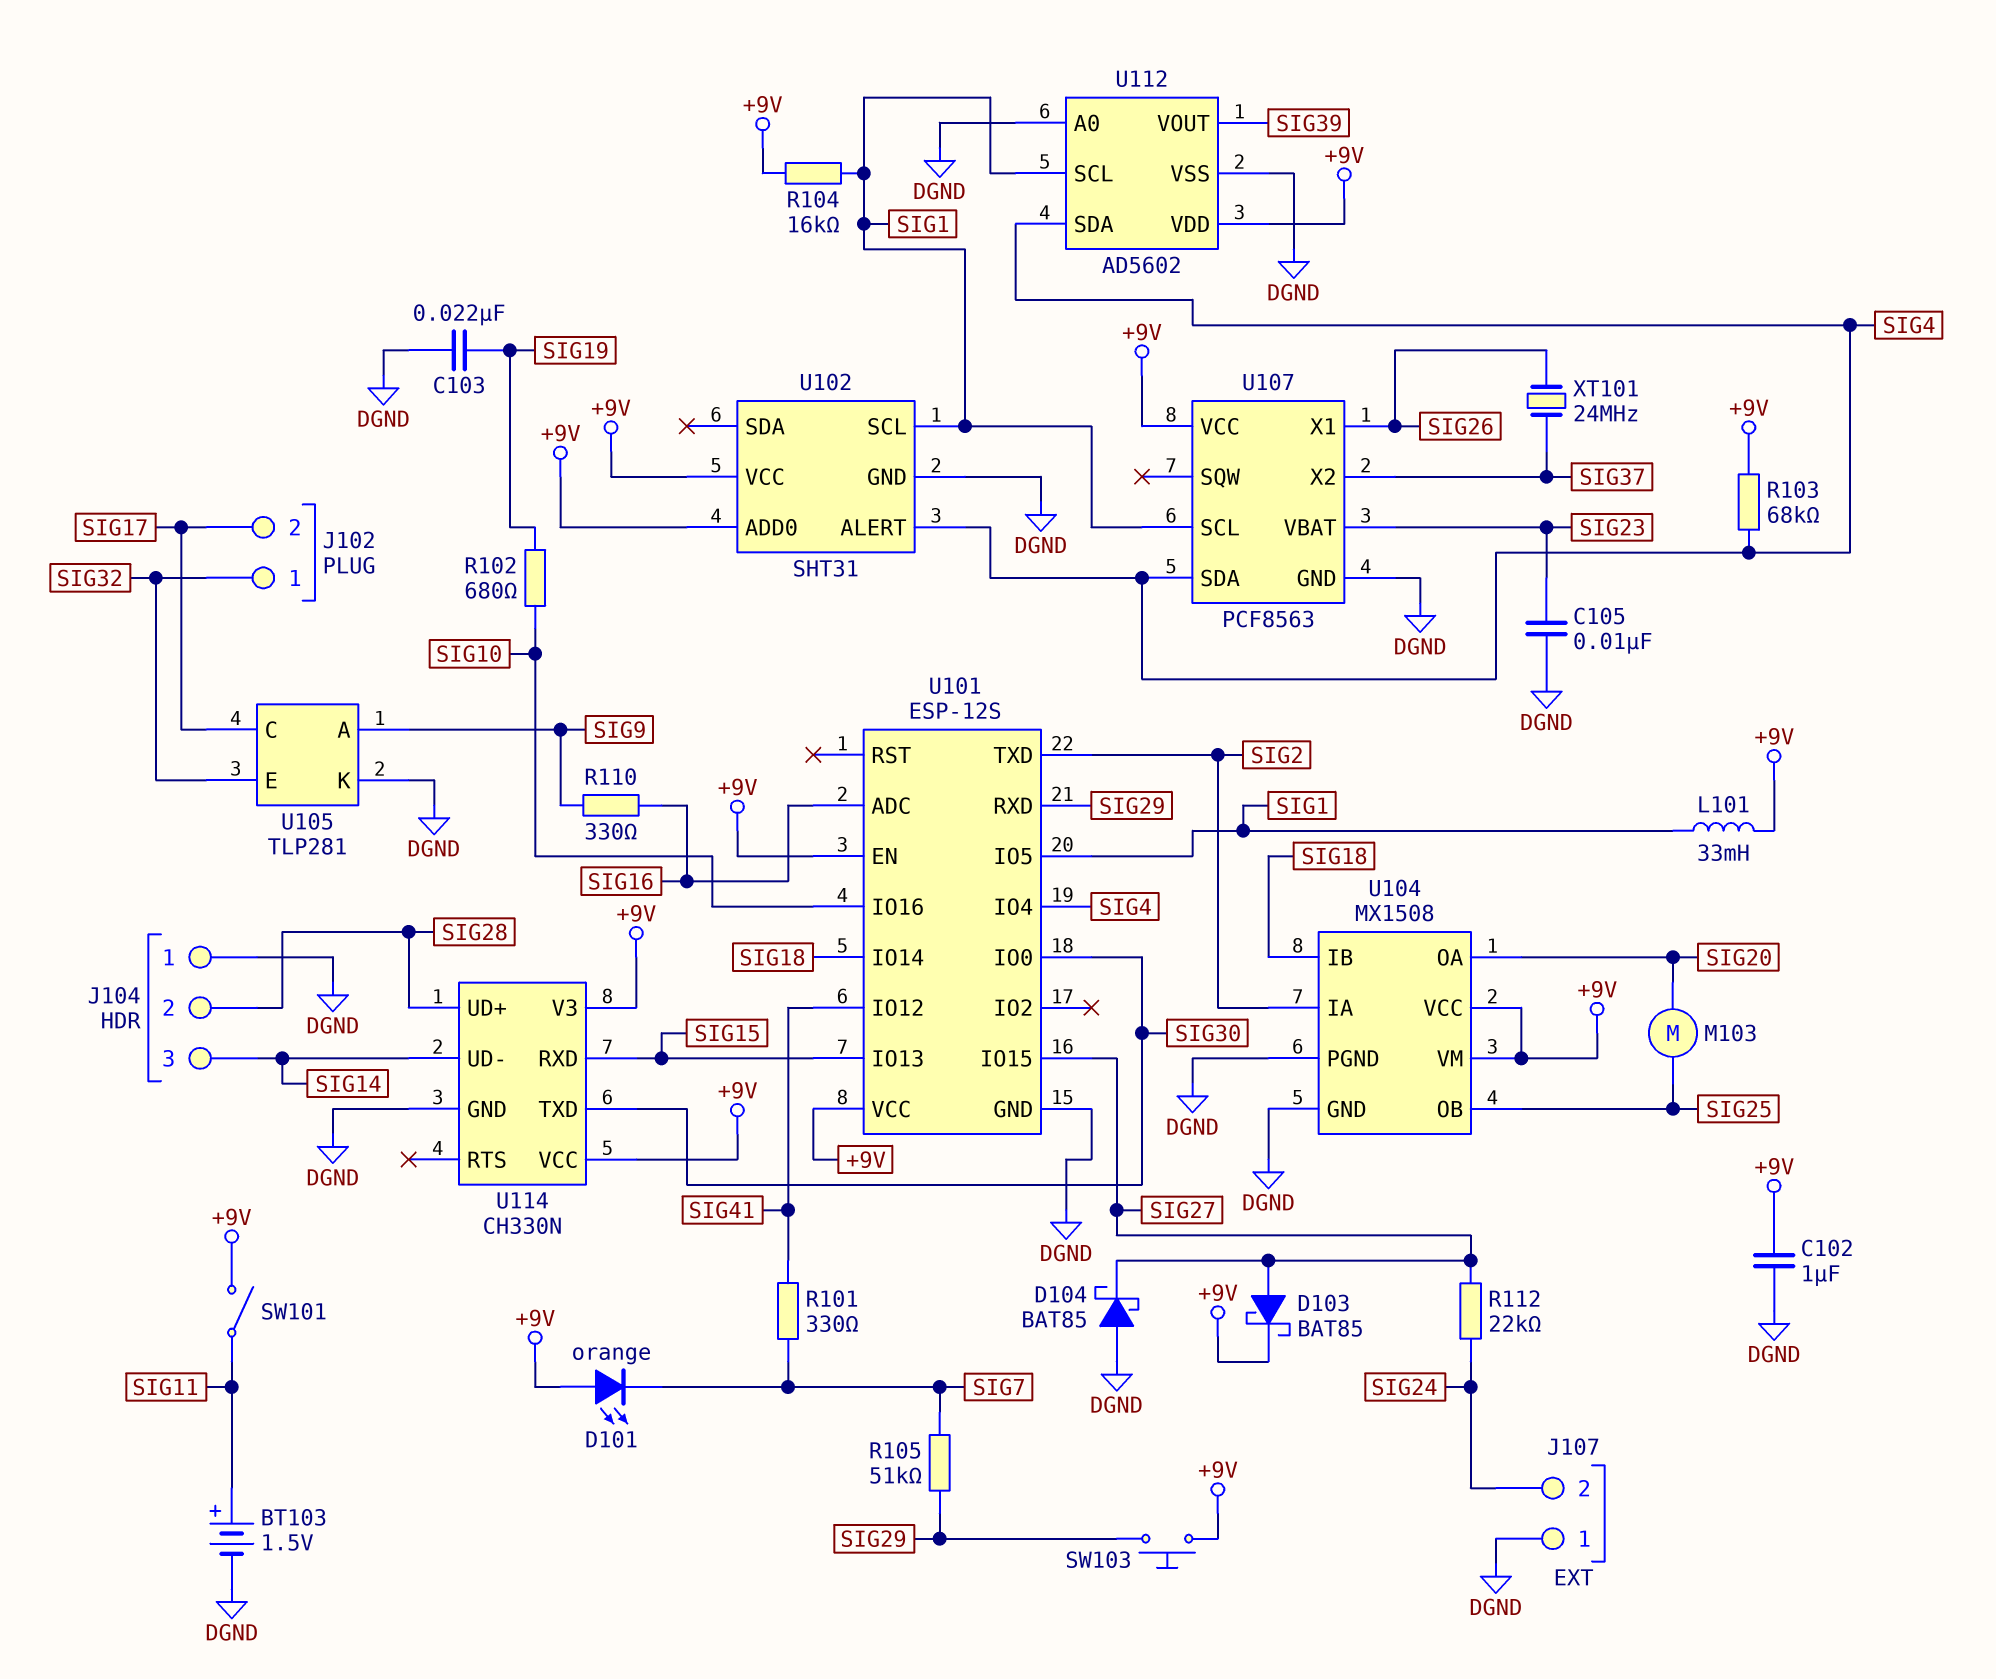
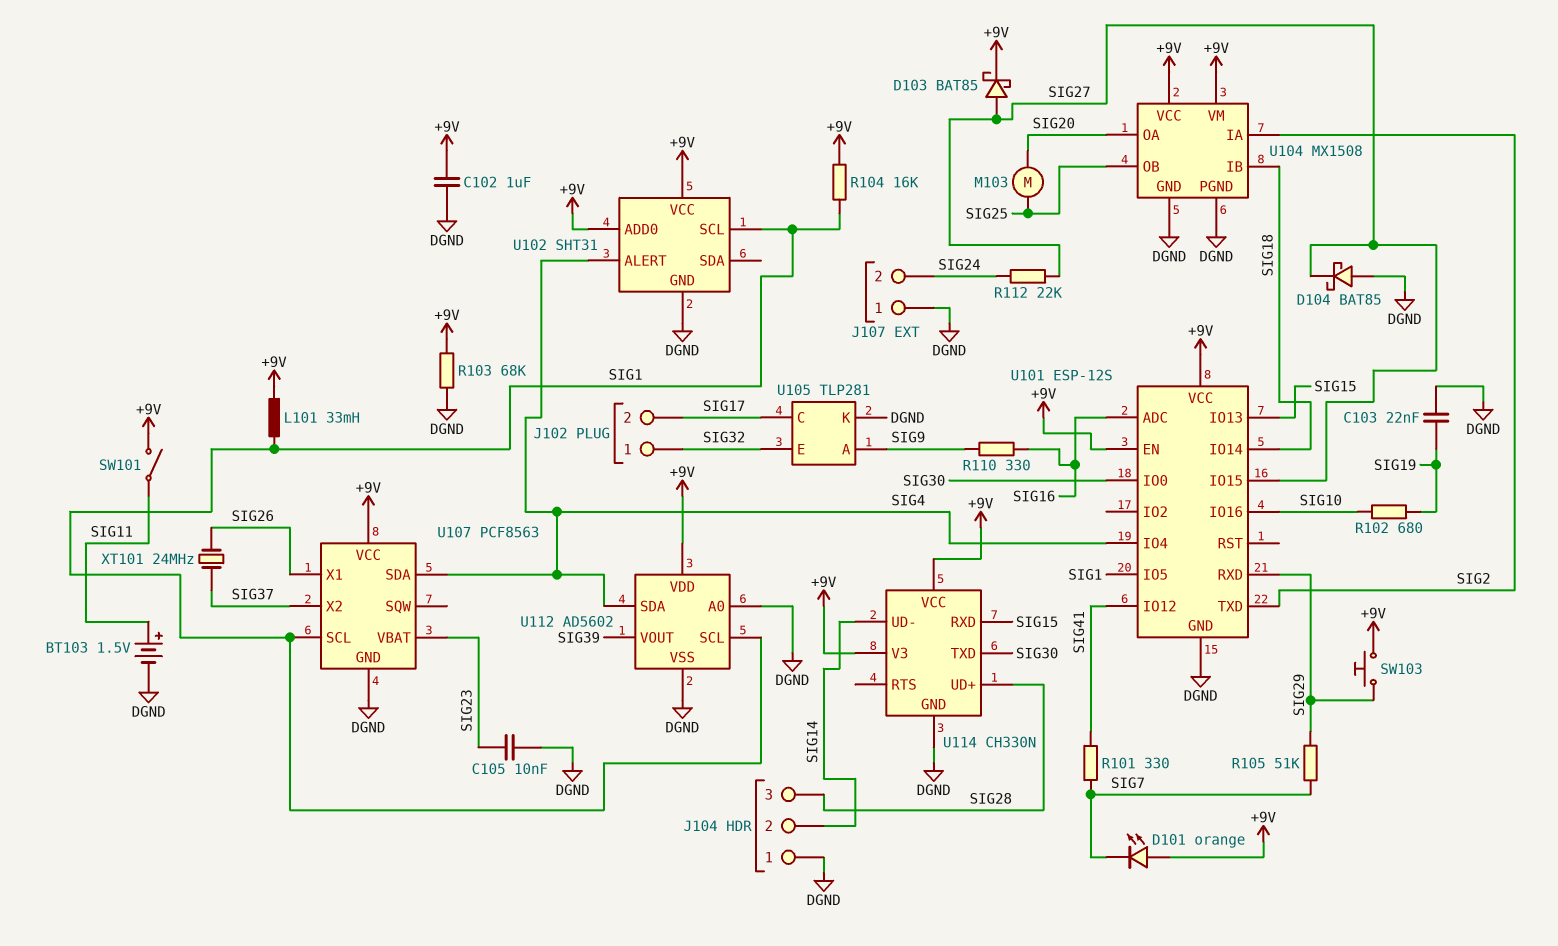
J104 pin 2: SIG28 -> SIG14
J104 pin 3: SIG14 -> SIG28
R103: 68k (+9V, SIG4) -> 68k (+9V, DGND)

